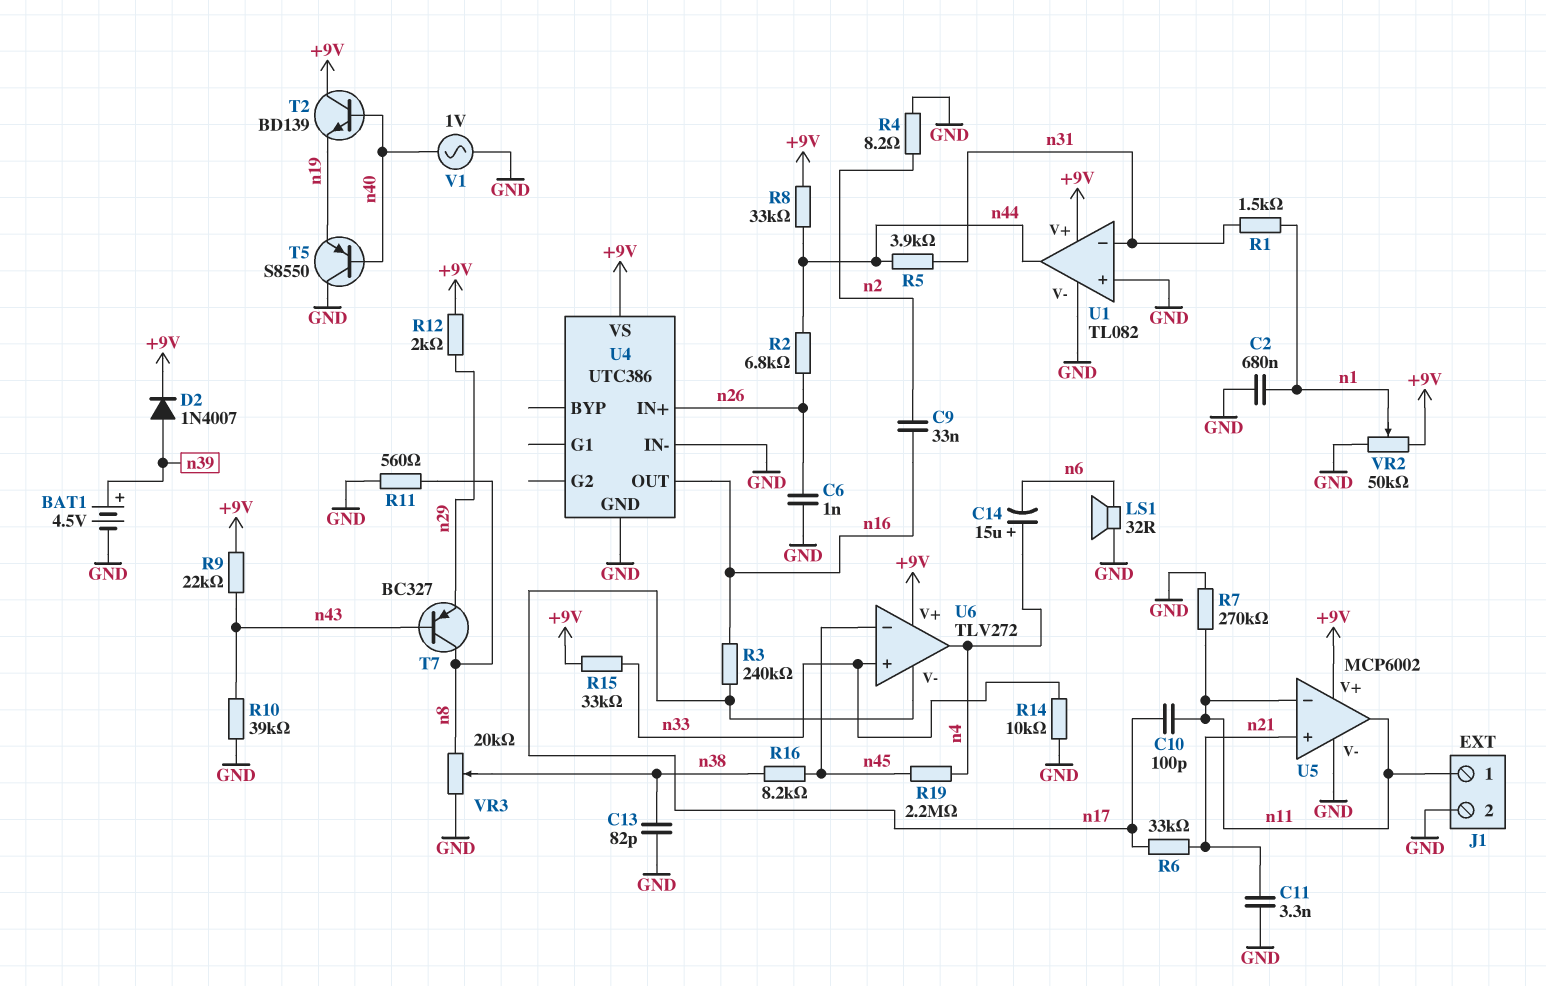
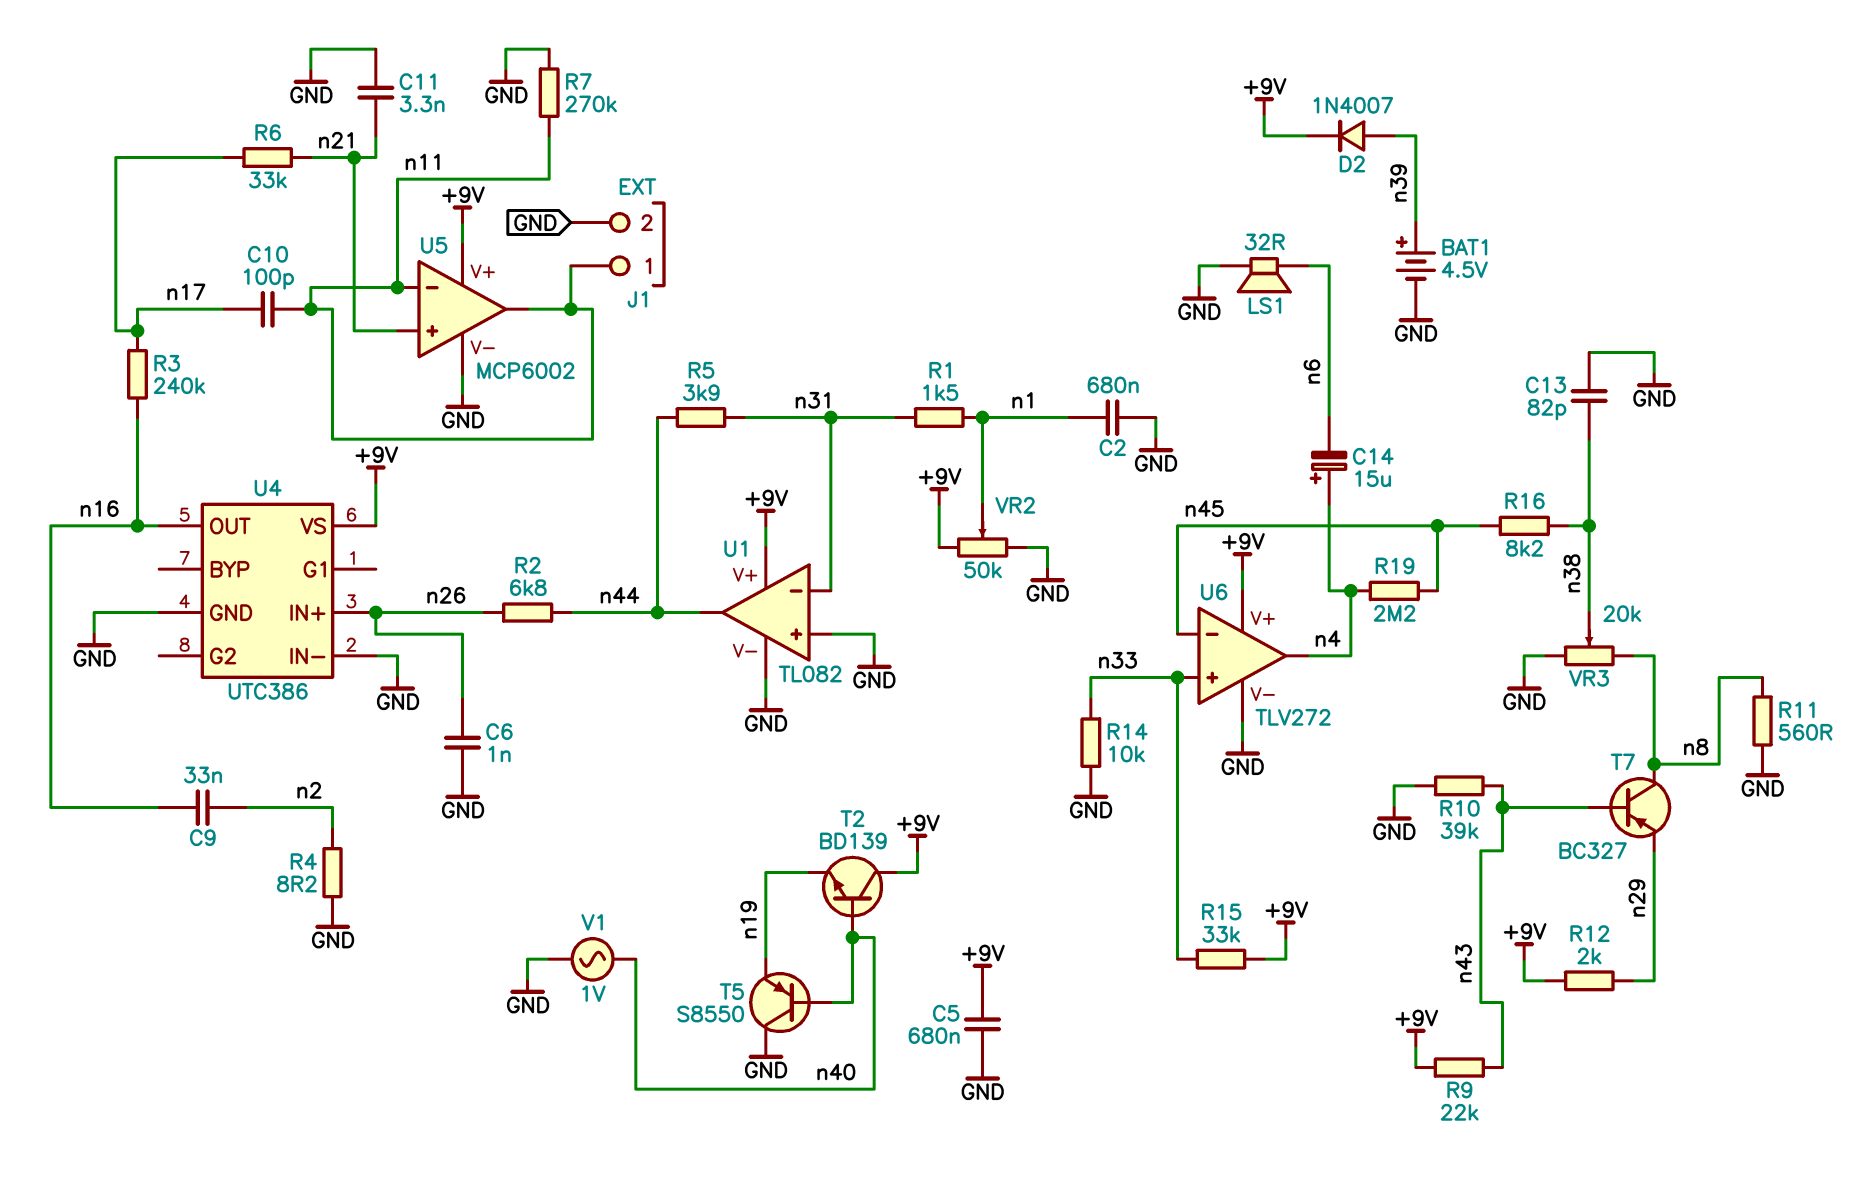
C5: none -> 680nF (+9V, GND)
R8: 33k (+9V, n44) -> none
U6 pin V-: n17 -> GND

